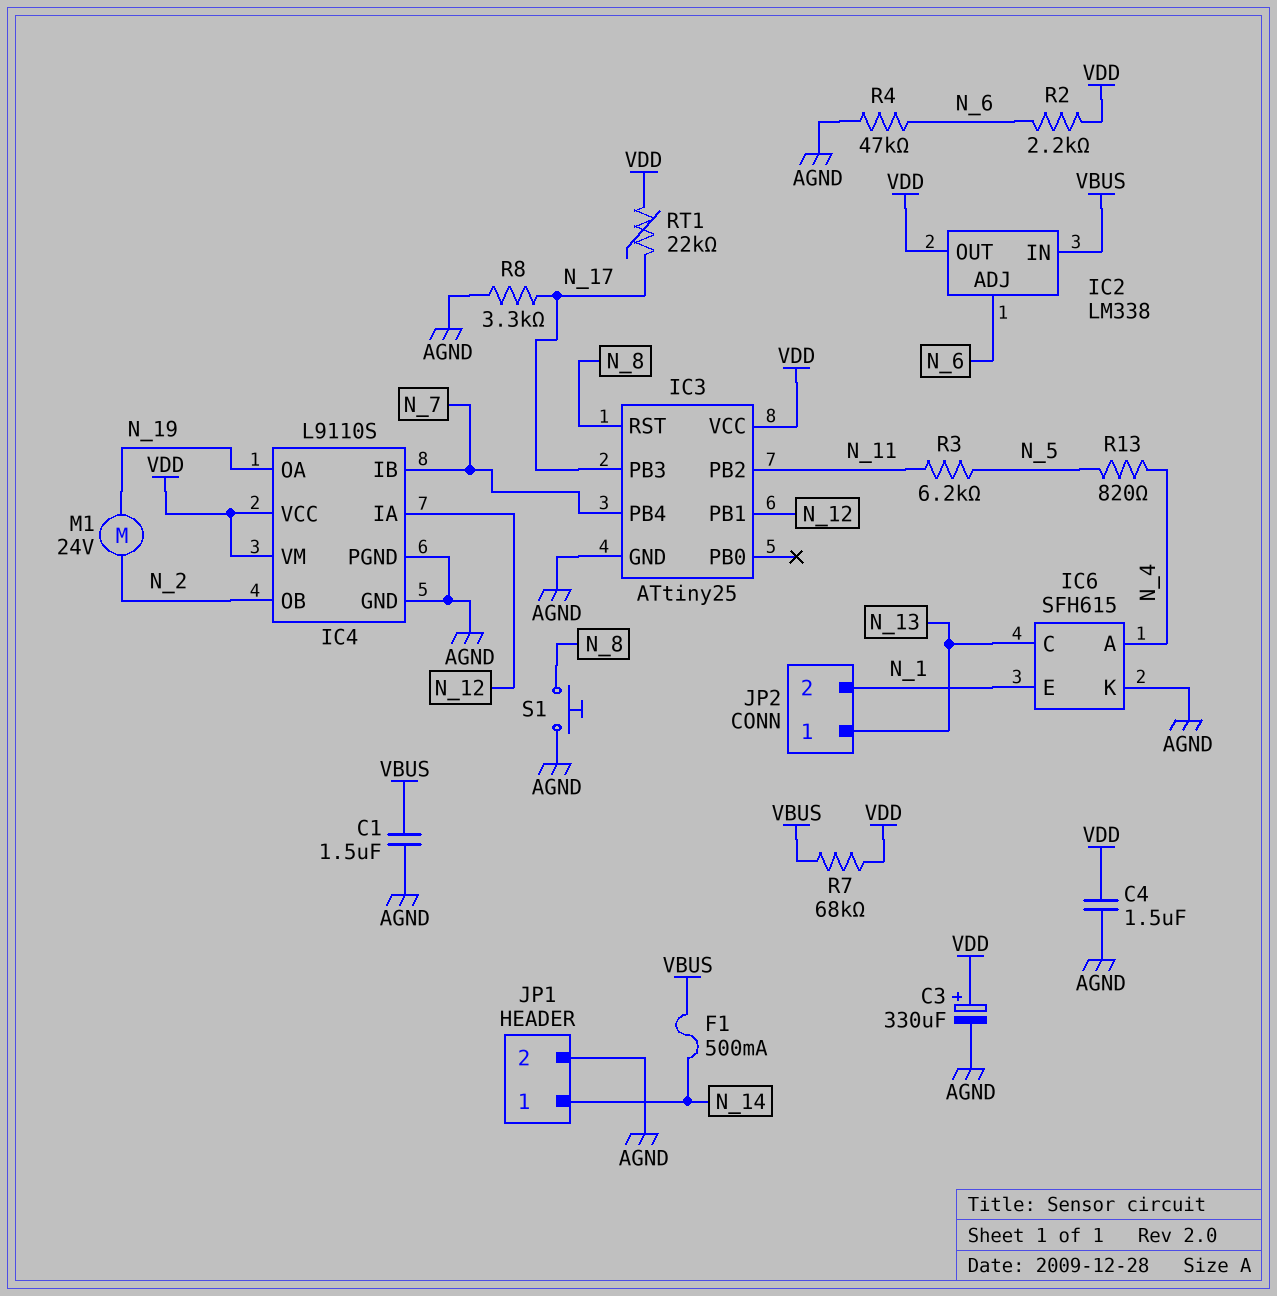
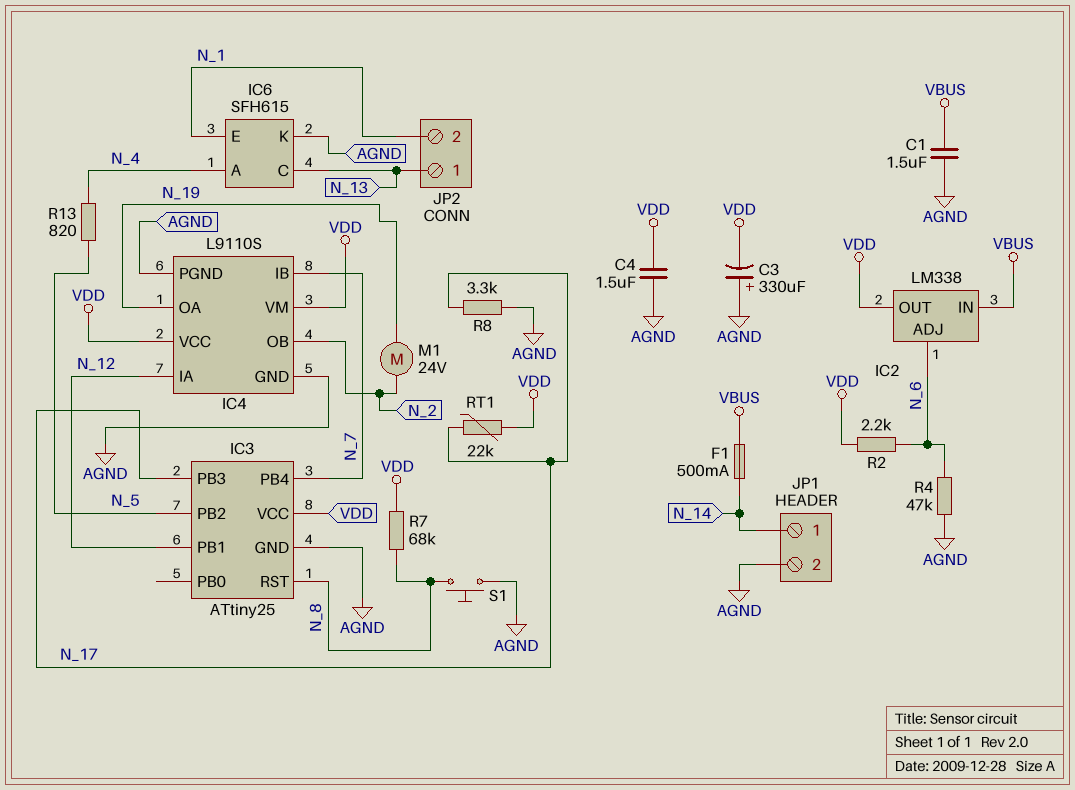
C3: 330uF (plus VDD, minus AGND) -> 330uF (plus AGND, minus VDD)
IC3 pin PB2: N_11 -> N_5
R3: 6.2k (N_5, N_11) -> none
R7: 68k (VBUS, VDD) -> 68k (N_8, VDD)

